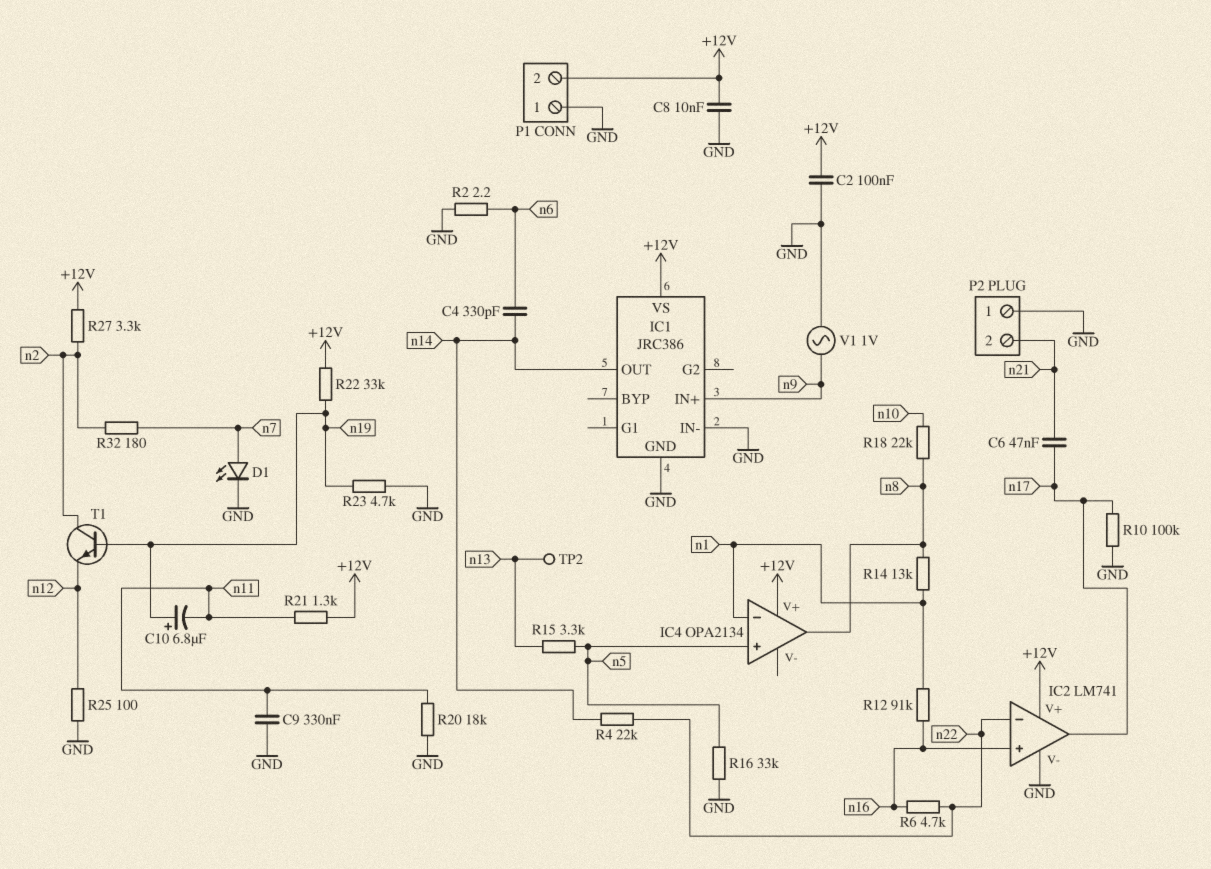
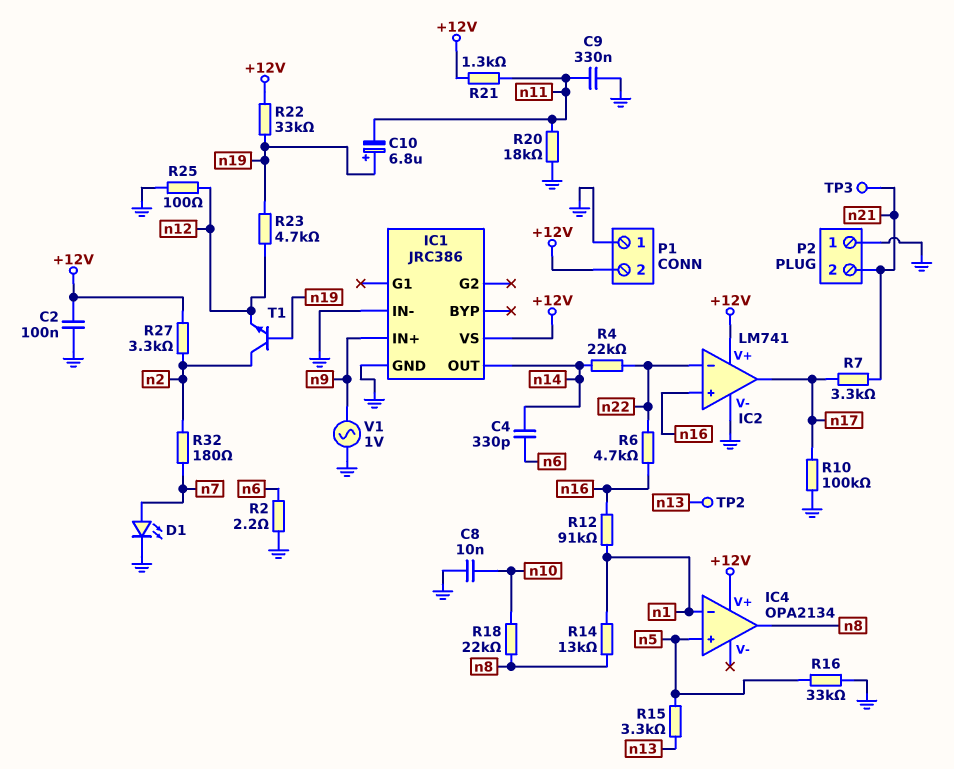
C6: 47nF (n17, n21) -> none
C8: 10nF (+12V, GND) -> 10nF (GND, n10)
R7: none -> 3.3k (n17, n21)
R23: 4.7k (GND, n19) -> 4.7k (n12, n19)
TP3: none -> test point (n21)

